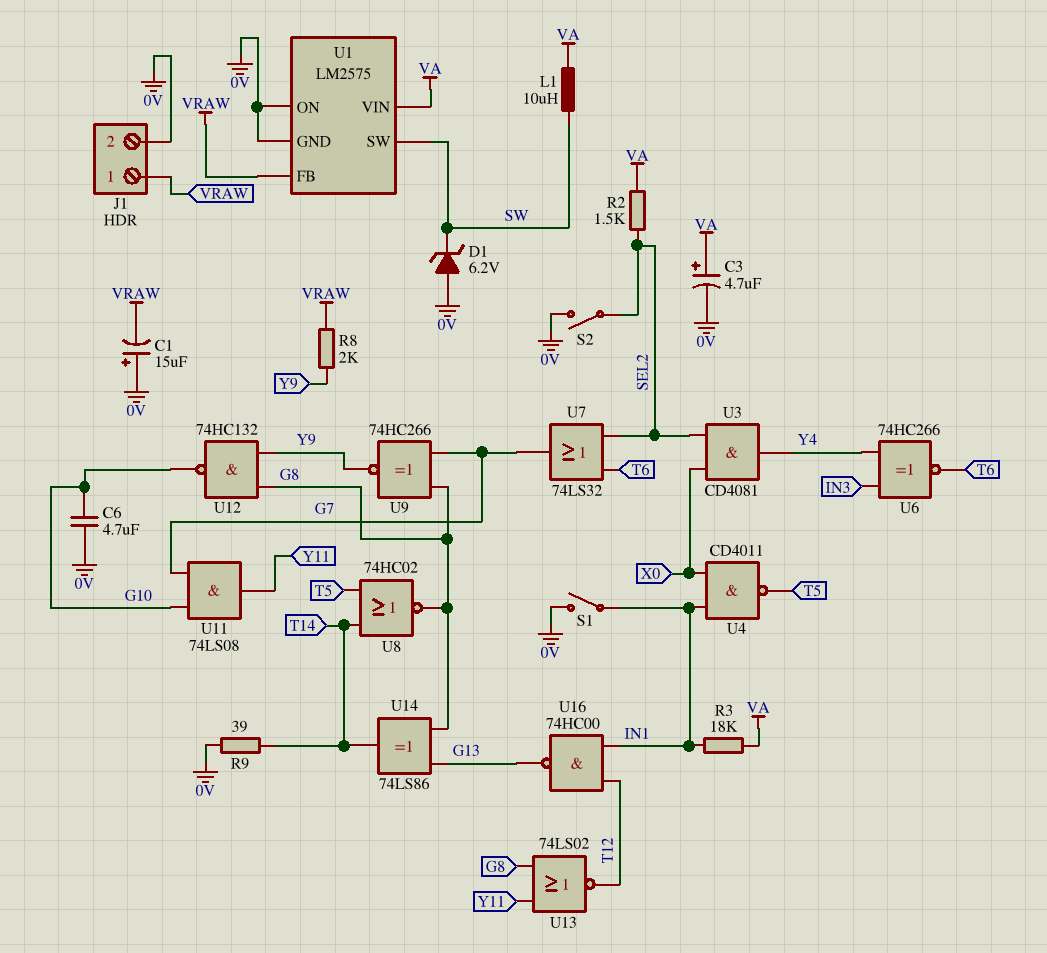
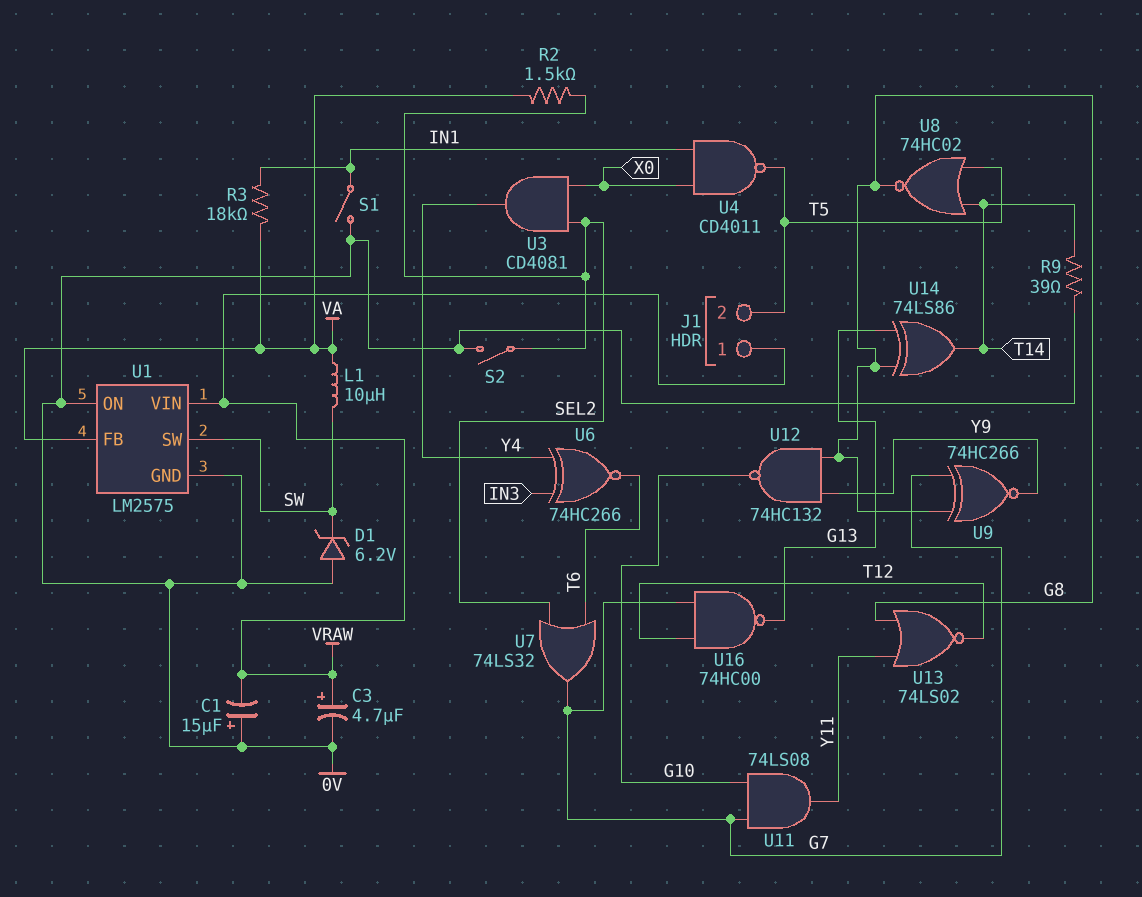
C3: 4.7uF (plus VA, minus 0V) -> 4.7uF (plus VRAW, minus 0V)
C6: 4.7uF (0V, G10) -> none
J1 pin 2: 0V -> T5
R8: 2k (VRAW, Y9) -> none
U1 pin FB: VRAW -> VA
U1 pin VIN: VA -> VRAW
U16: NAND 74HC00 (in IN1, in T12, out G13) -> NAND 74HC00 (in G7, in T12, out G13)

